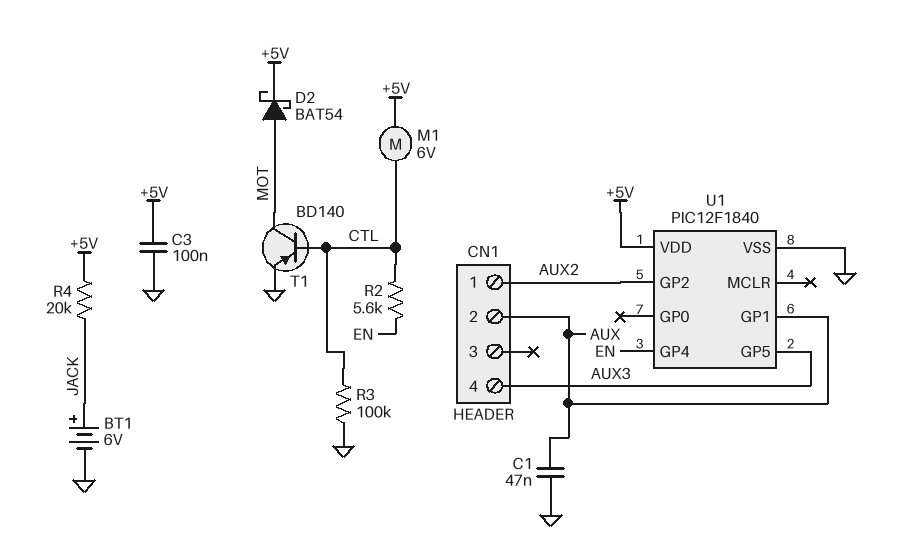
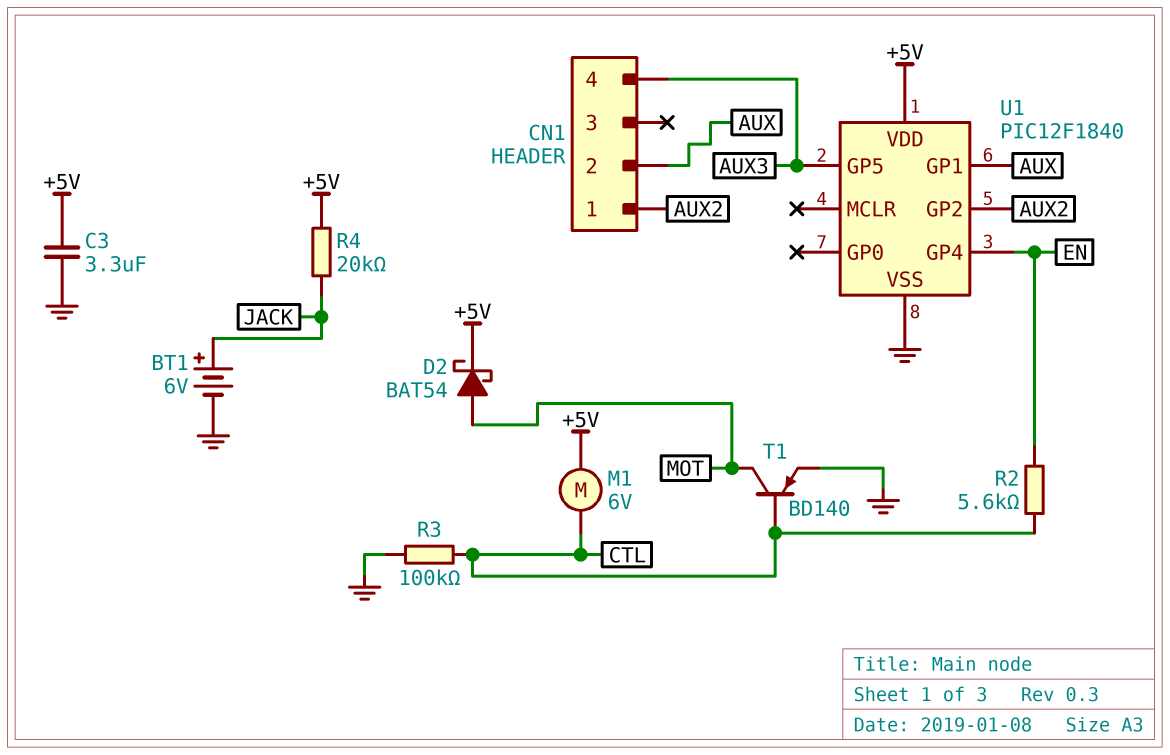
C1: 47nF (AUX, GND) -> none
C3: 100nF (+5V, GND) -> 3.3uF (+5V, GND)

